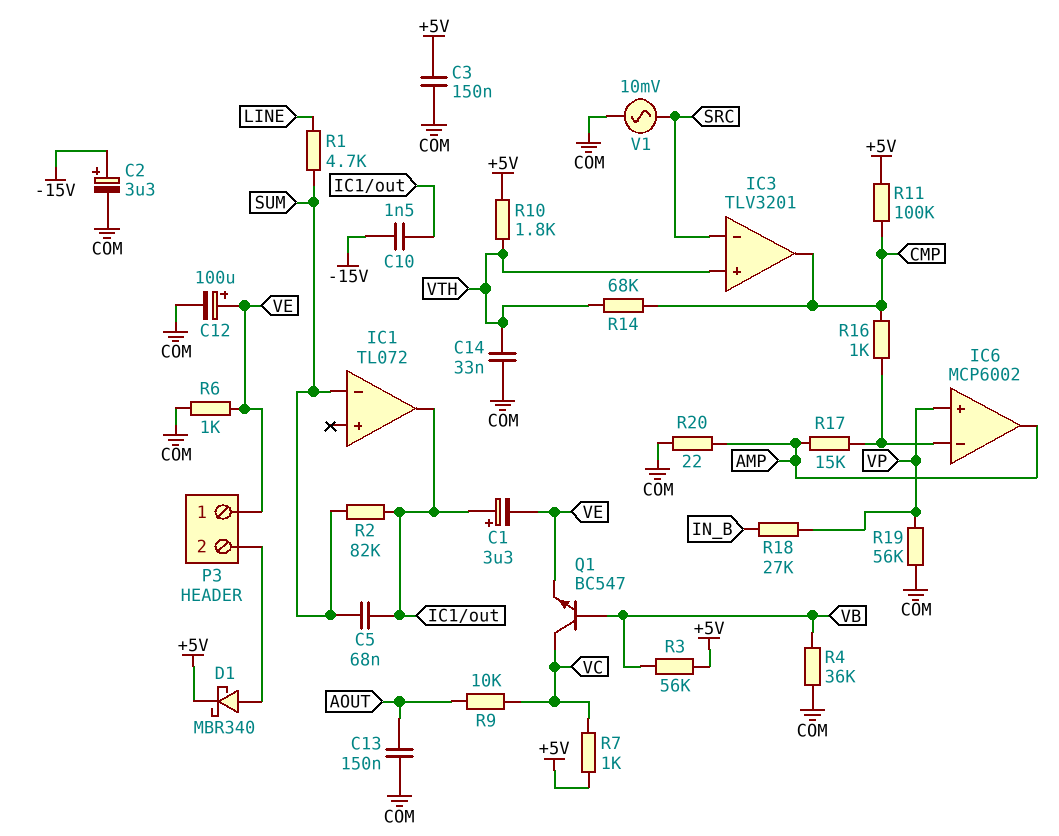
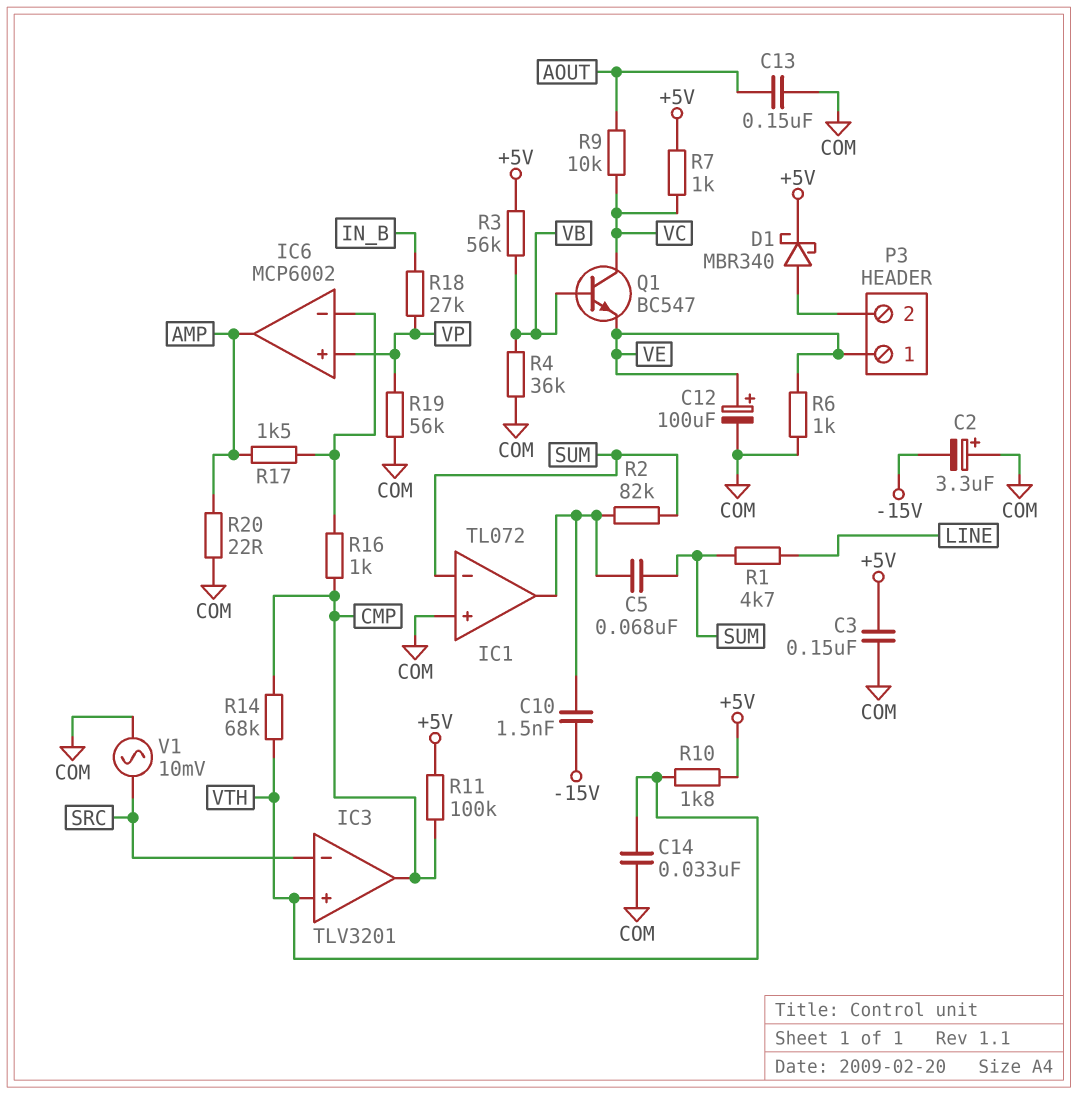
C1: 3.3uF (plus IC1/out, minus VE) -> none
C2: 3.3uF (plus -15V, minus COM) -> 3.3uF (plus COM, minus -15V)
IC1 pin in+: none -> COM
R17: 15k (AMP, IC6/in-) -> 1.5k (AMP, IC6/in-)

